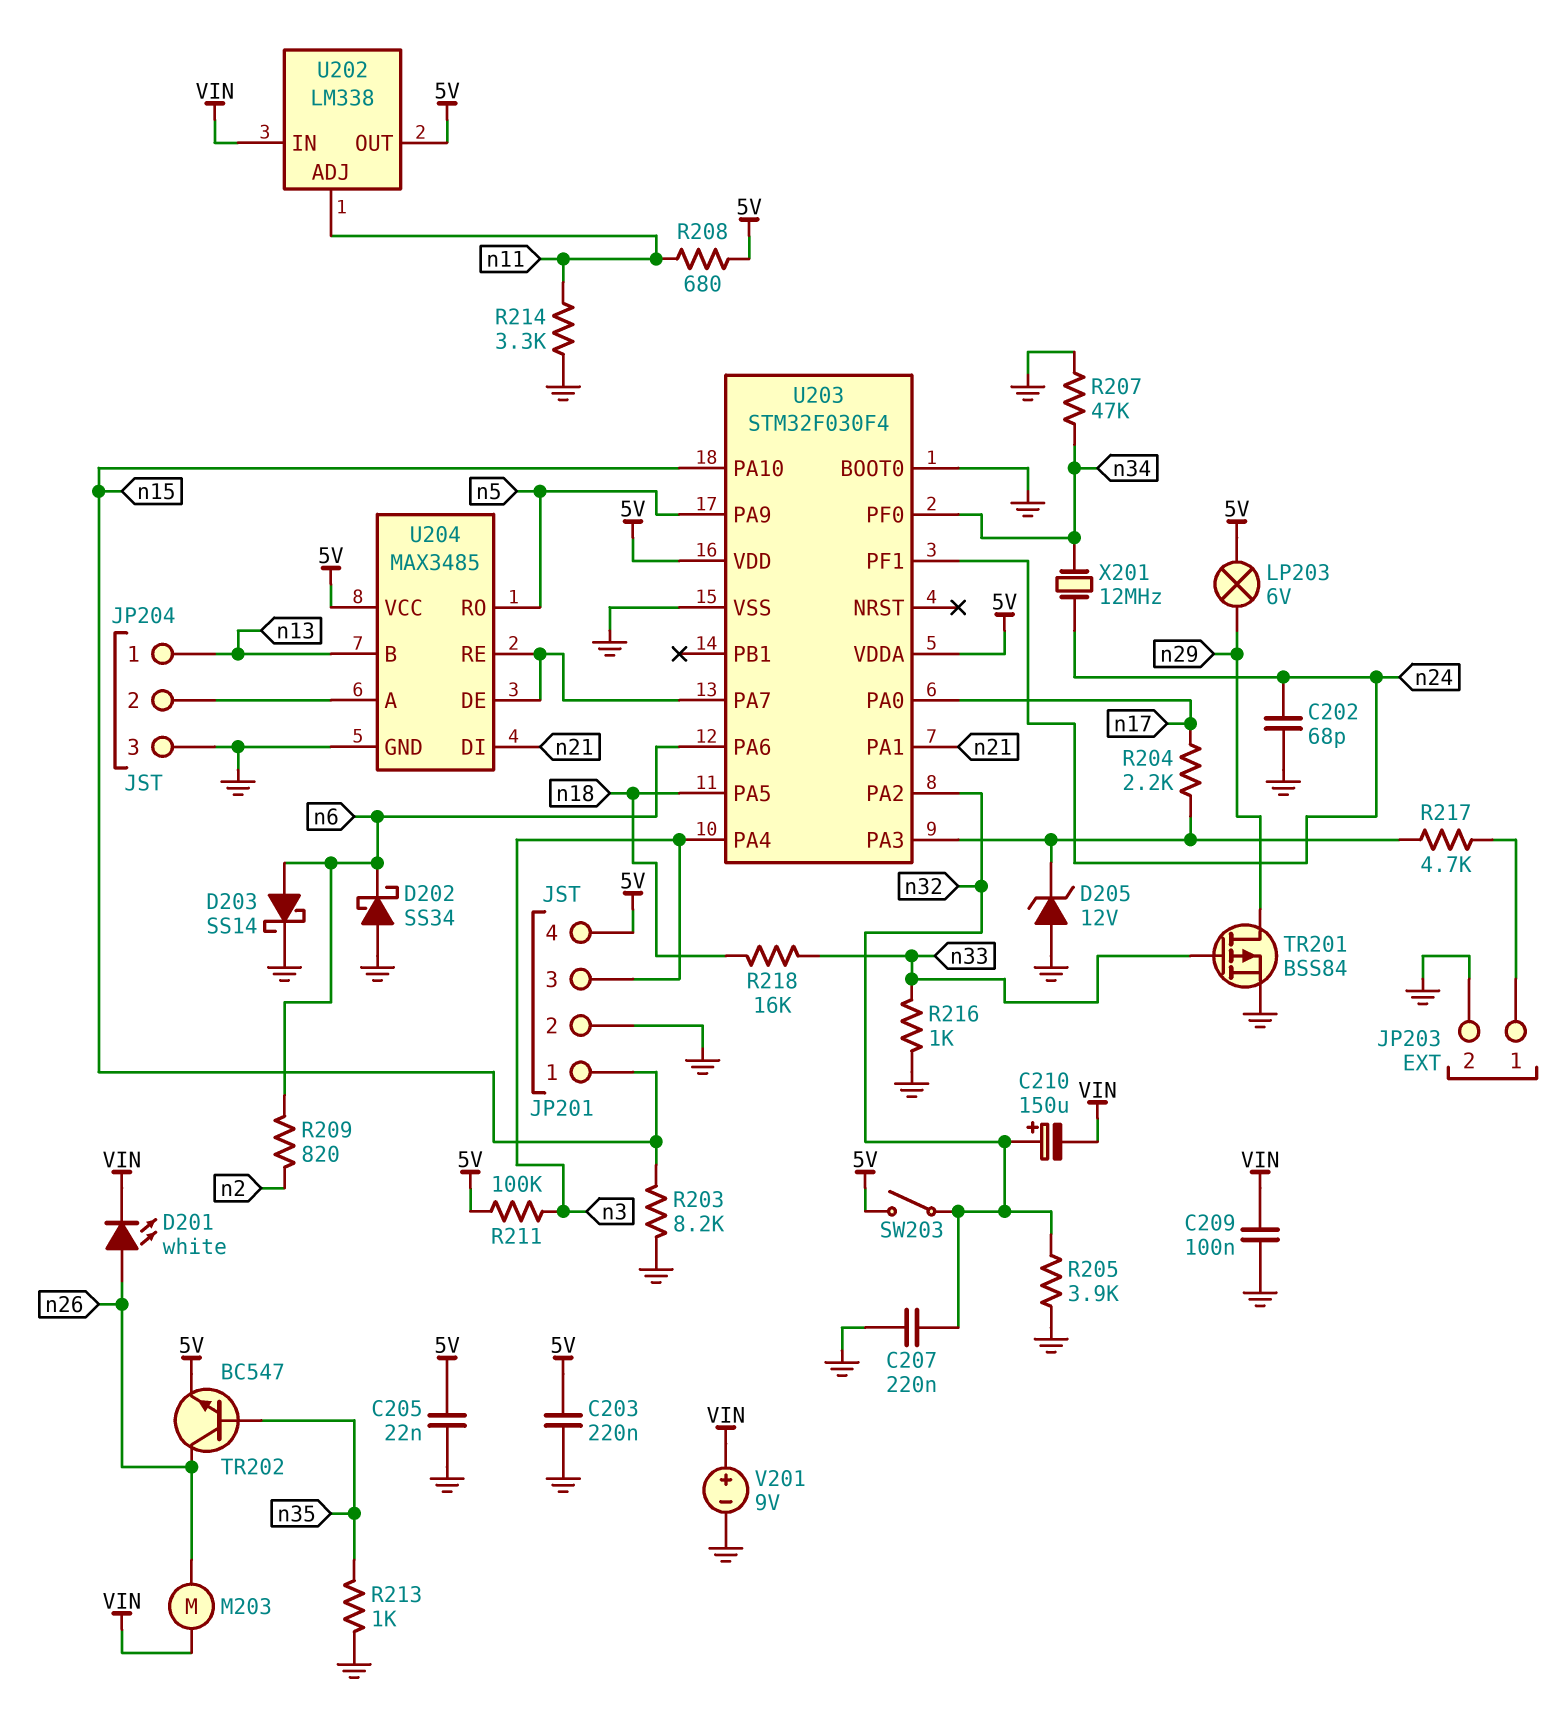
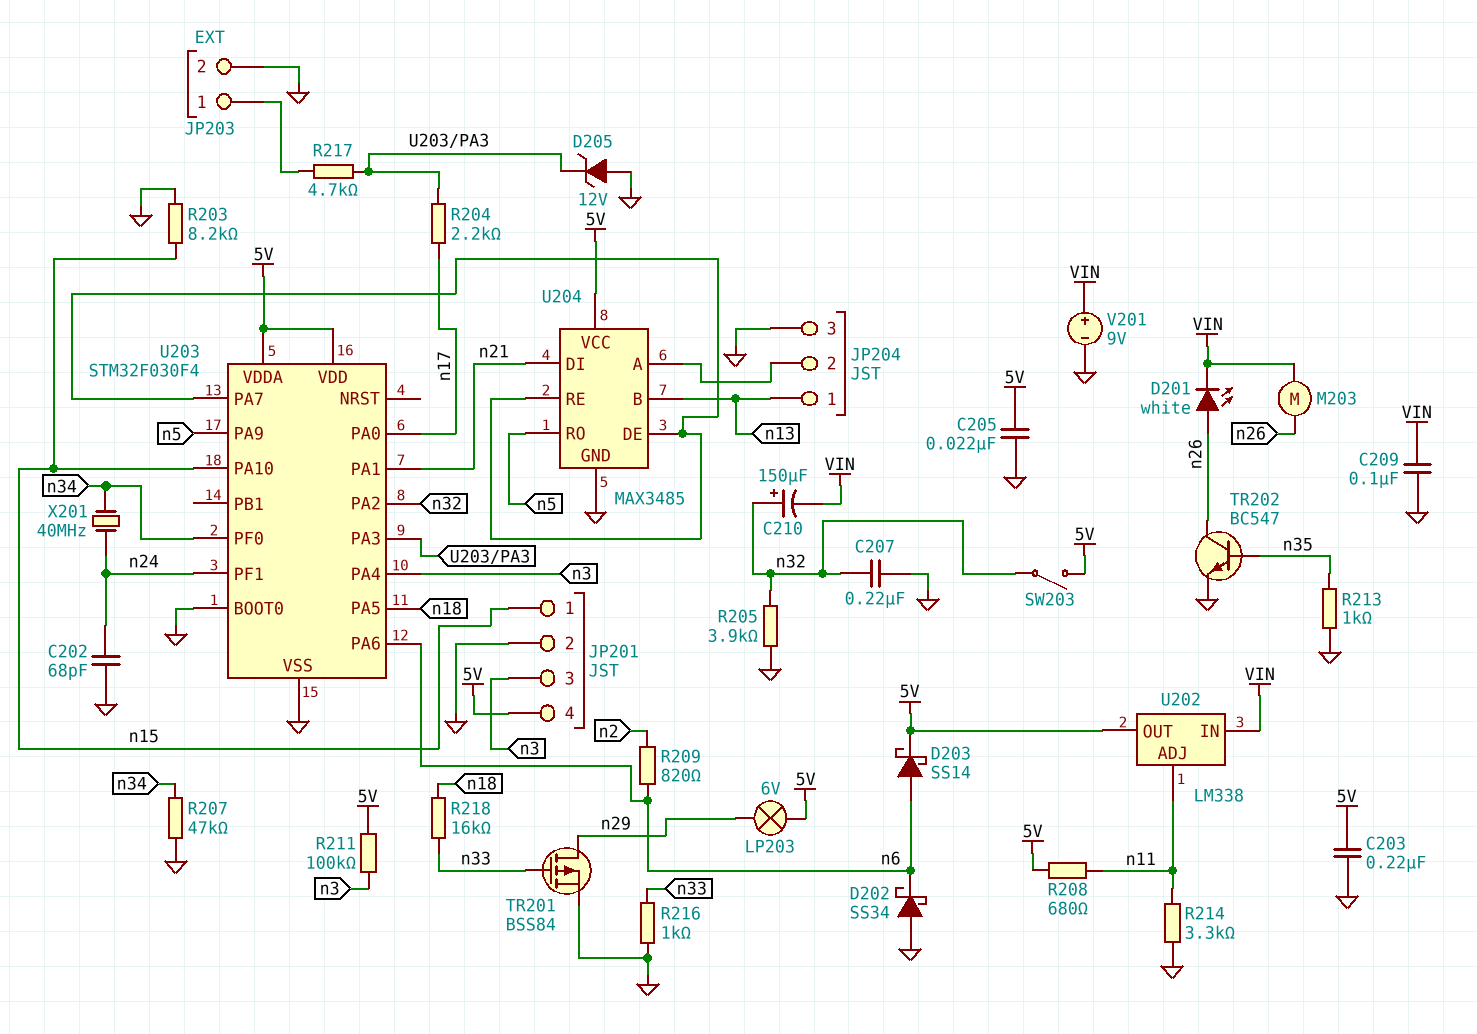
D203: schottky SS14 (A n6, K GND) -> schottky SS14 (A n6, K 5V)
TR202: NPN BC547 (B n35, C n26, E 5V) -> NPN BC547 (B n35, C n26, E GND)
X201: 12MHz (n24, n34) -> 40MHz (n24, n34)

